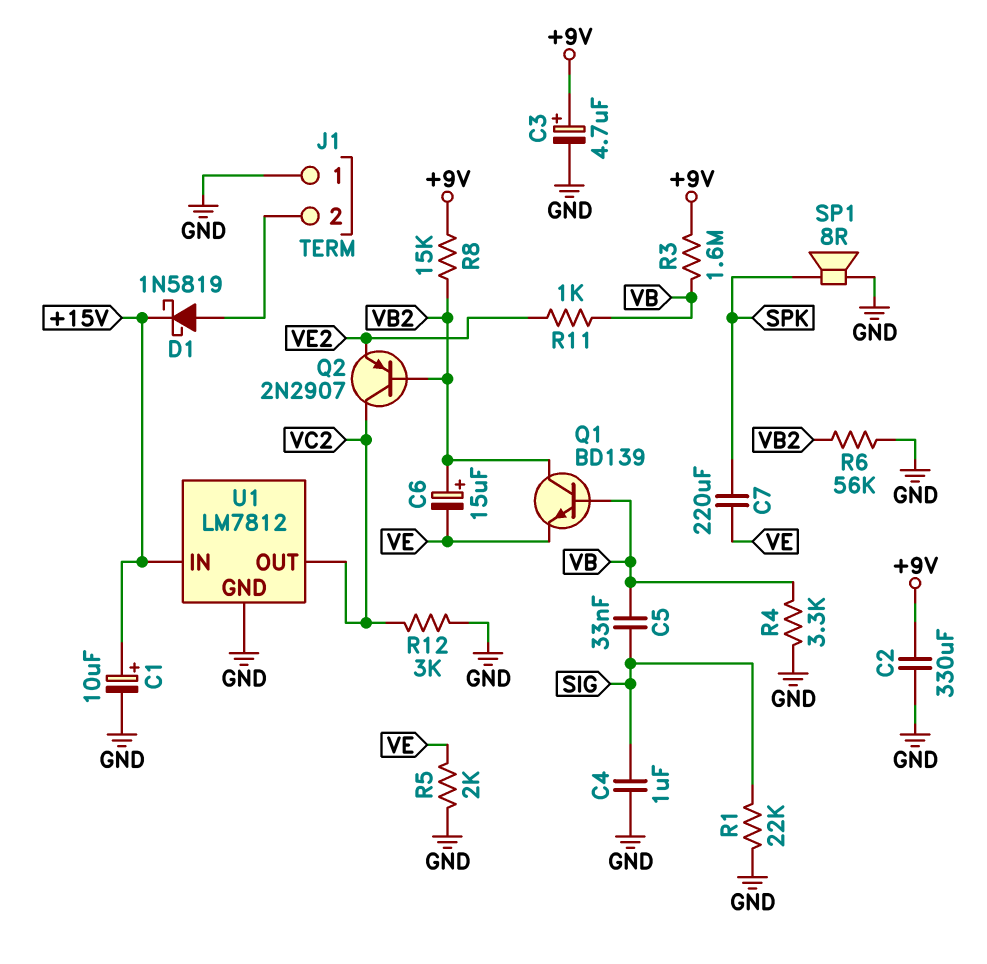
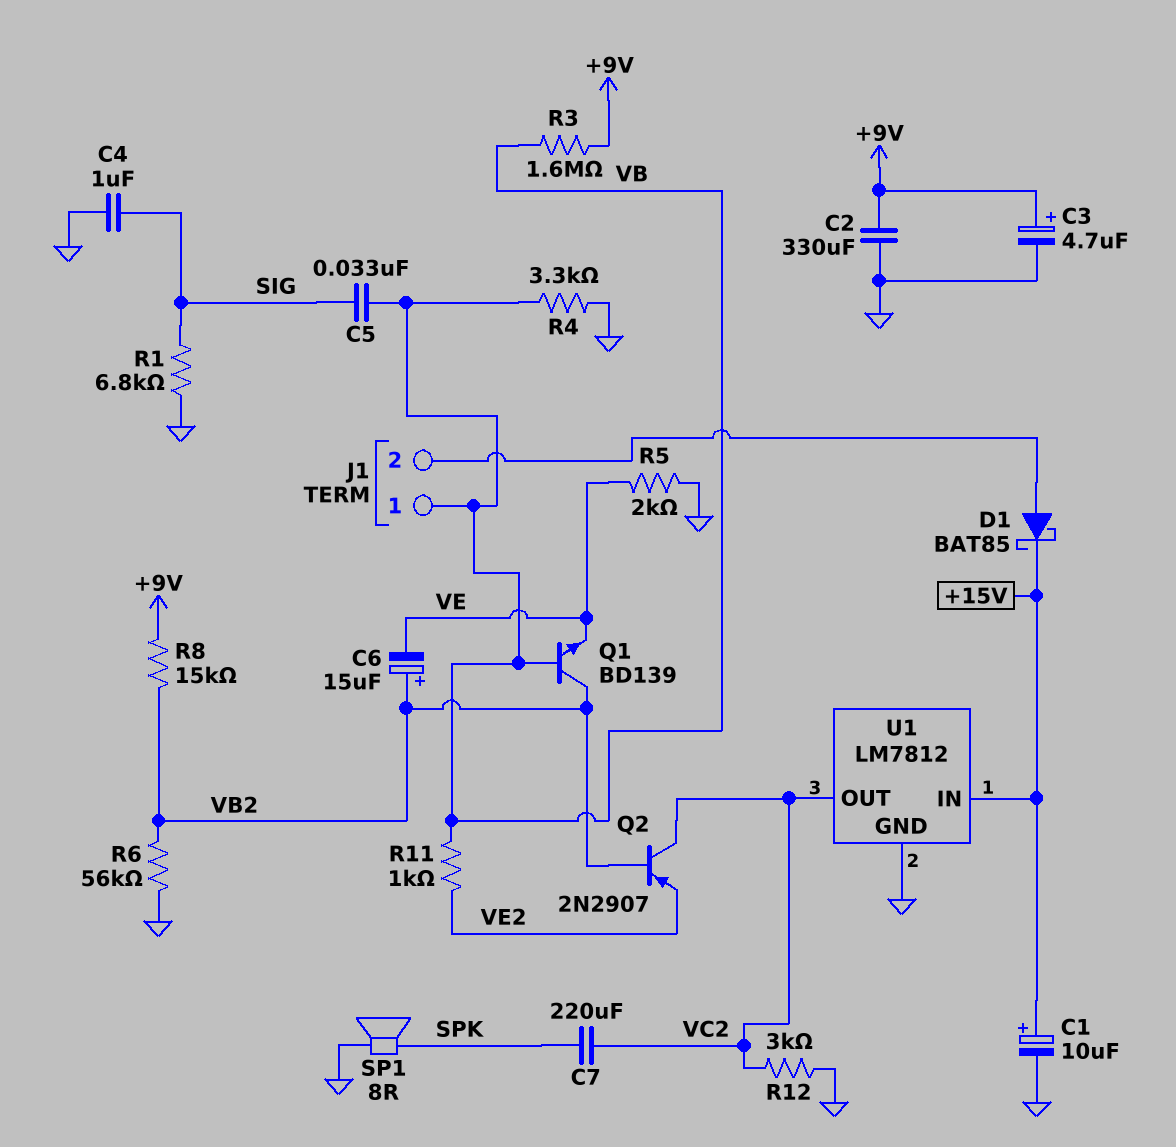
C7: 220uF (SPK, VE) -> 220uF (SPK, VC2)
D1: schottky 1N5819 (A J1/2, K +15V) -> schottky BAT85 (A J1/2, K +15V)
J1 pin 1: GND -> VB
R1: 22k (GND, SIG) -> 6.8k (GND, SIG)

